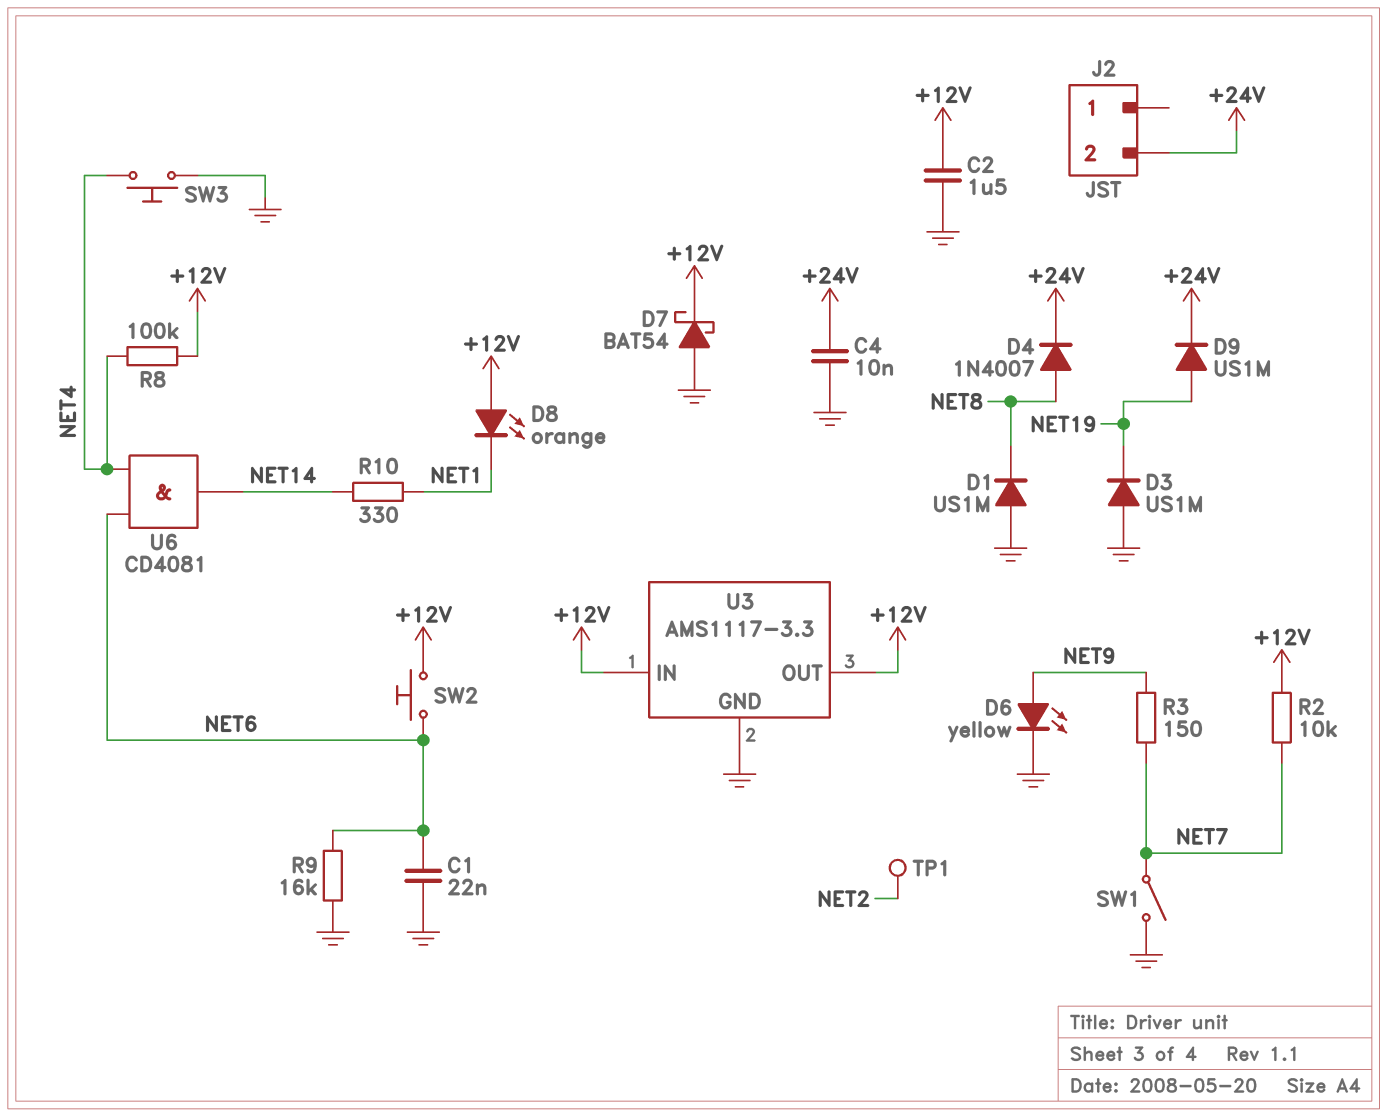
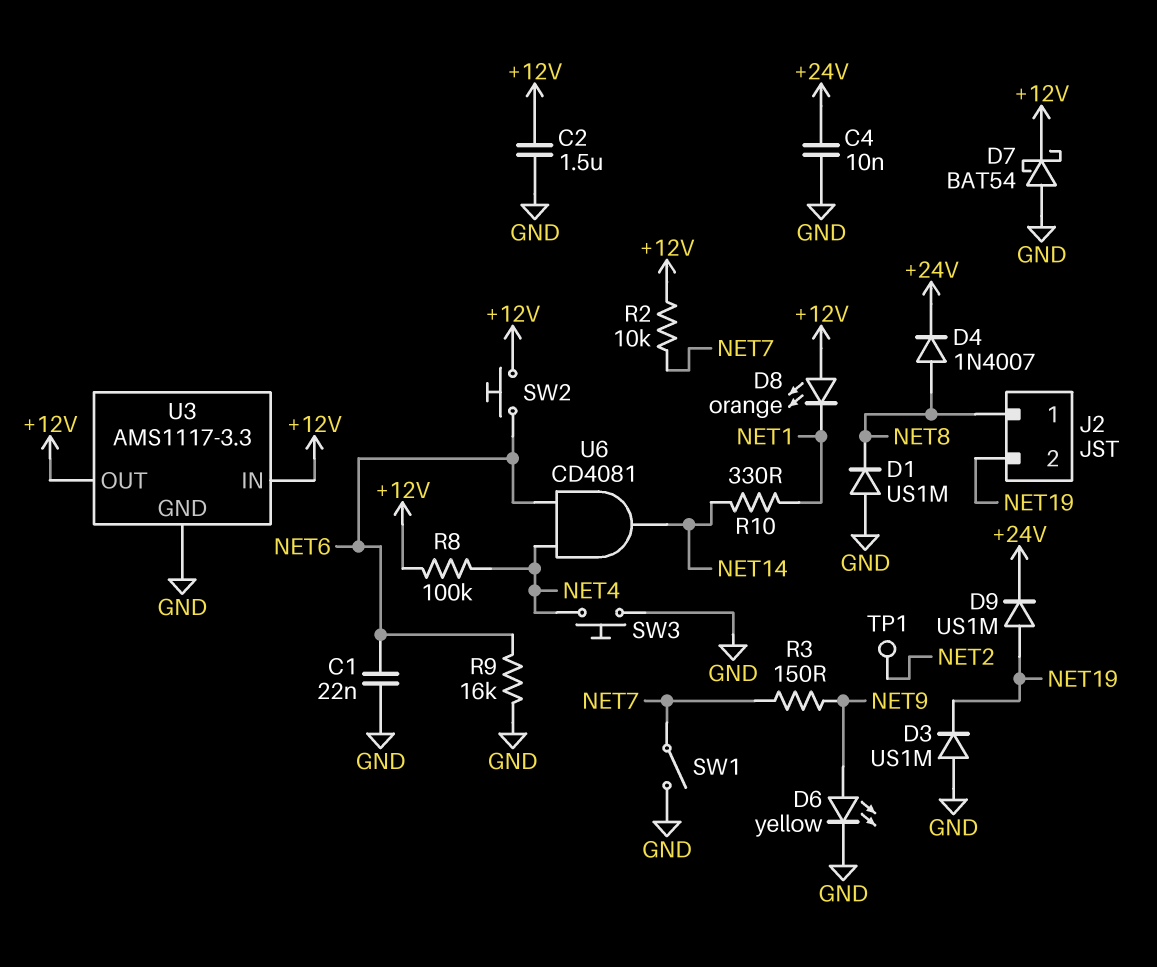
J2 pin 1: none -> NET8
J2 pin 2: +24V -> NET19

